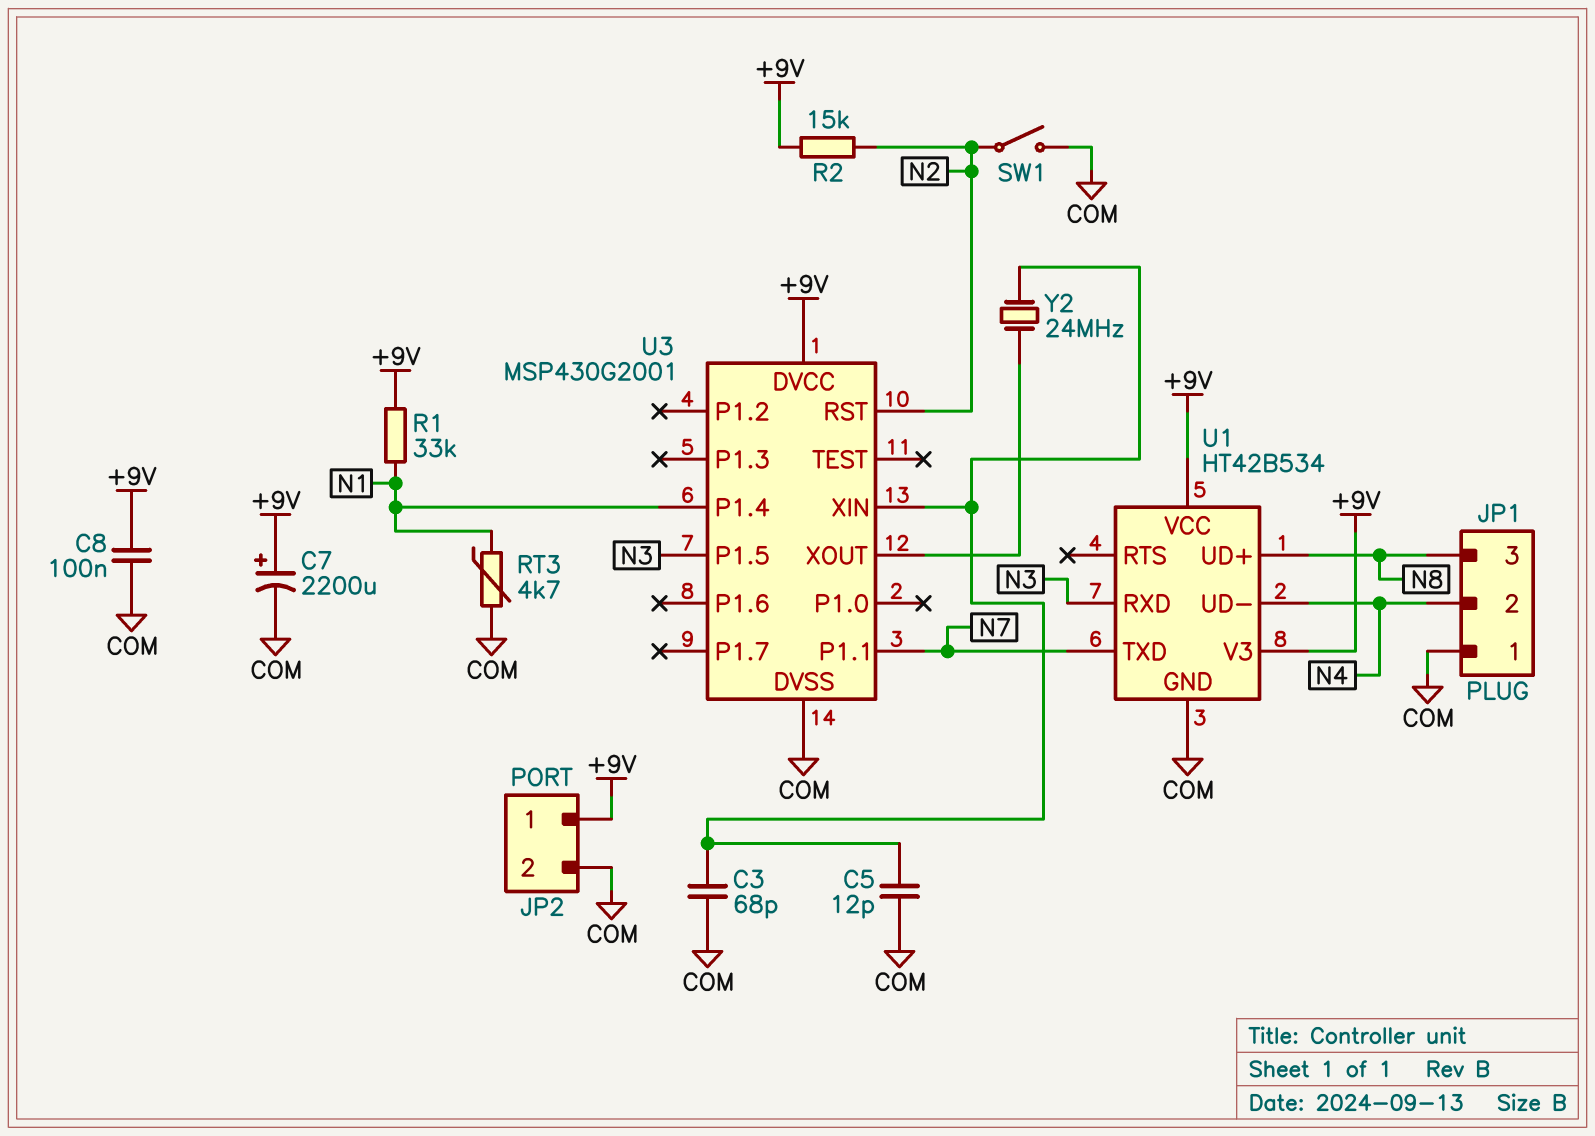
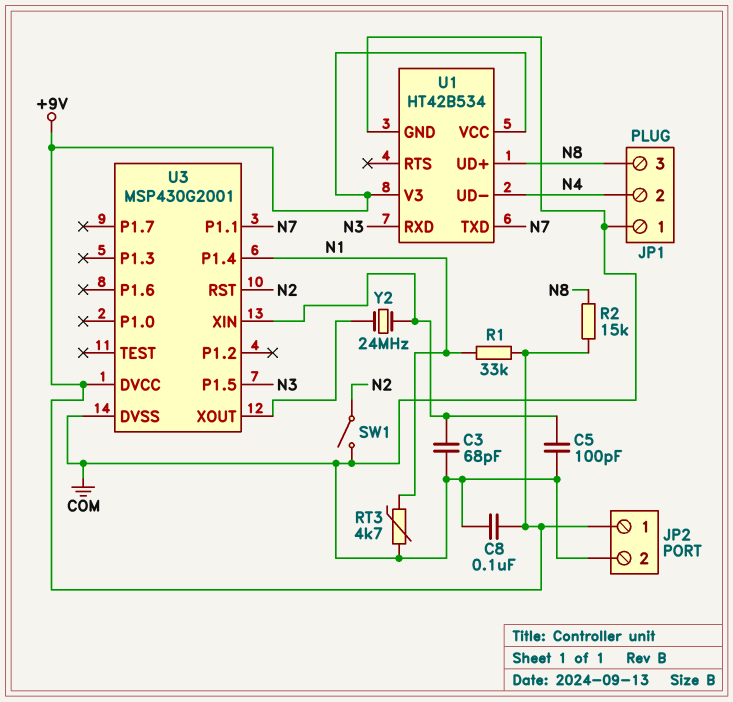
C5: 12pF (COM, U3/XIN) -> 100pF (COM, U3/XIN)
C7: 2200uF (plus +9V, minus COM) -> none
R2: 15k (+9V, N2) -> 15k (+9V, N8)

